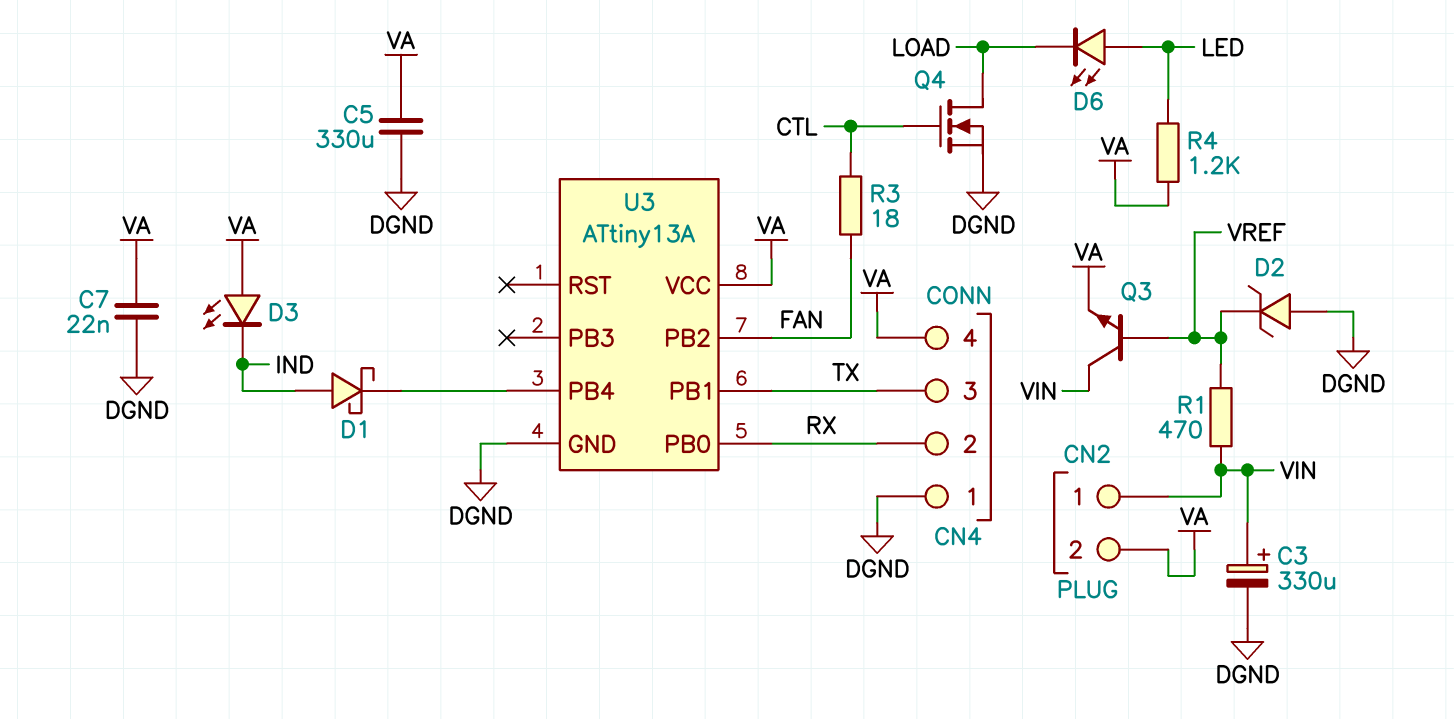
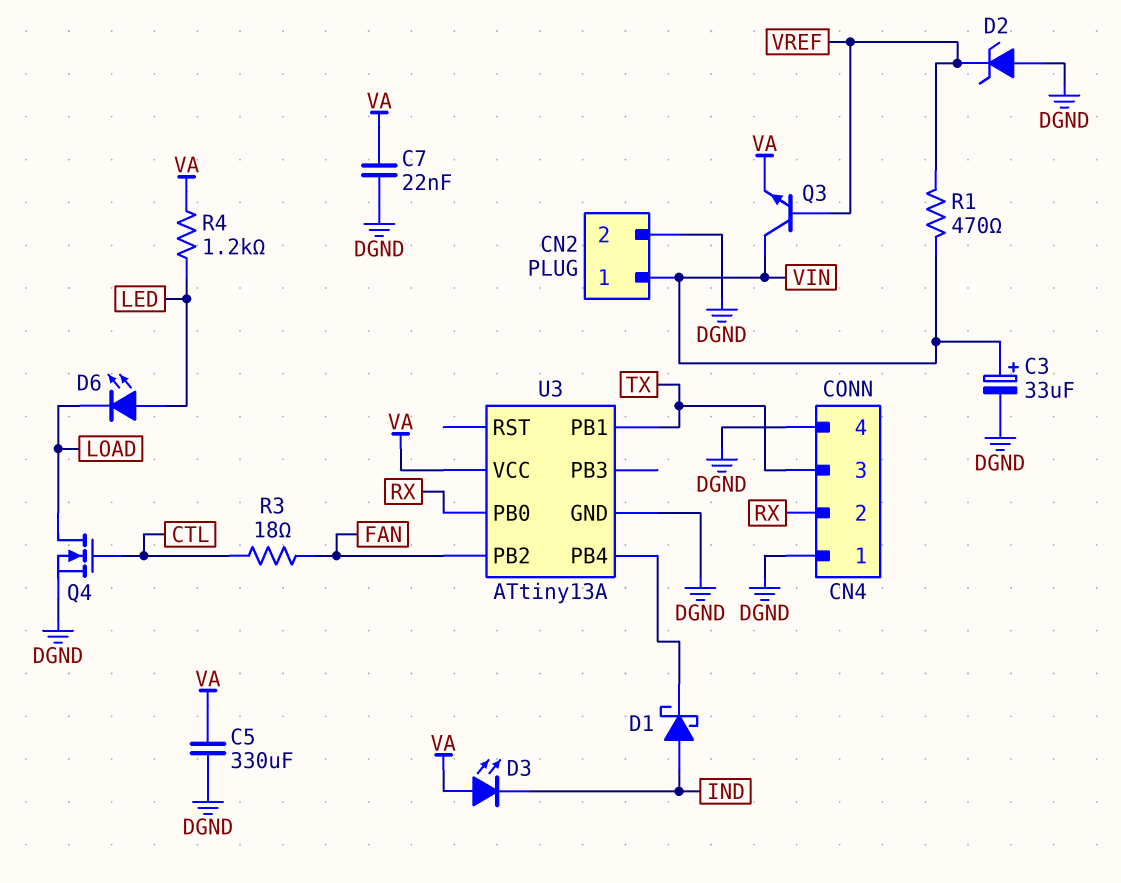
C3: 330uF (plus VIN, minus DGND) -> 33uF (plus VIN, minus DGND)
CN2 pin 2: VA -> DGND
CN4 pin 4: VA -> DGND

